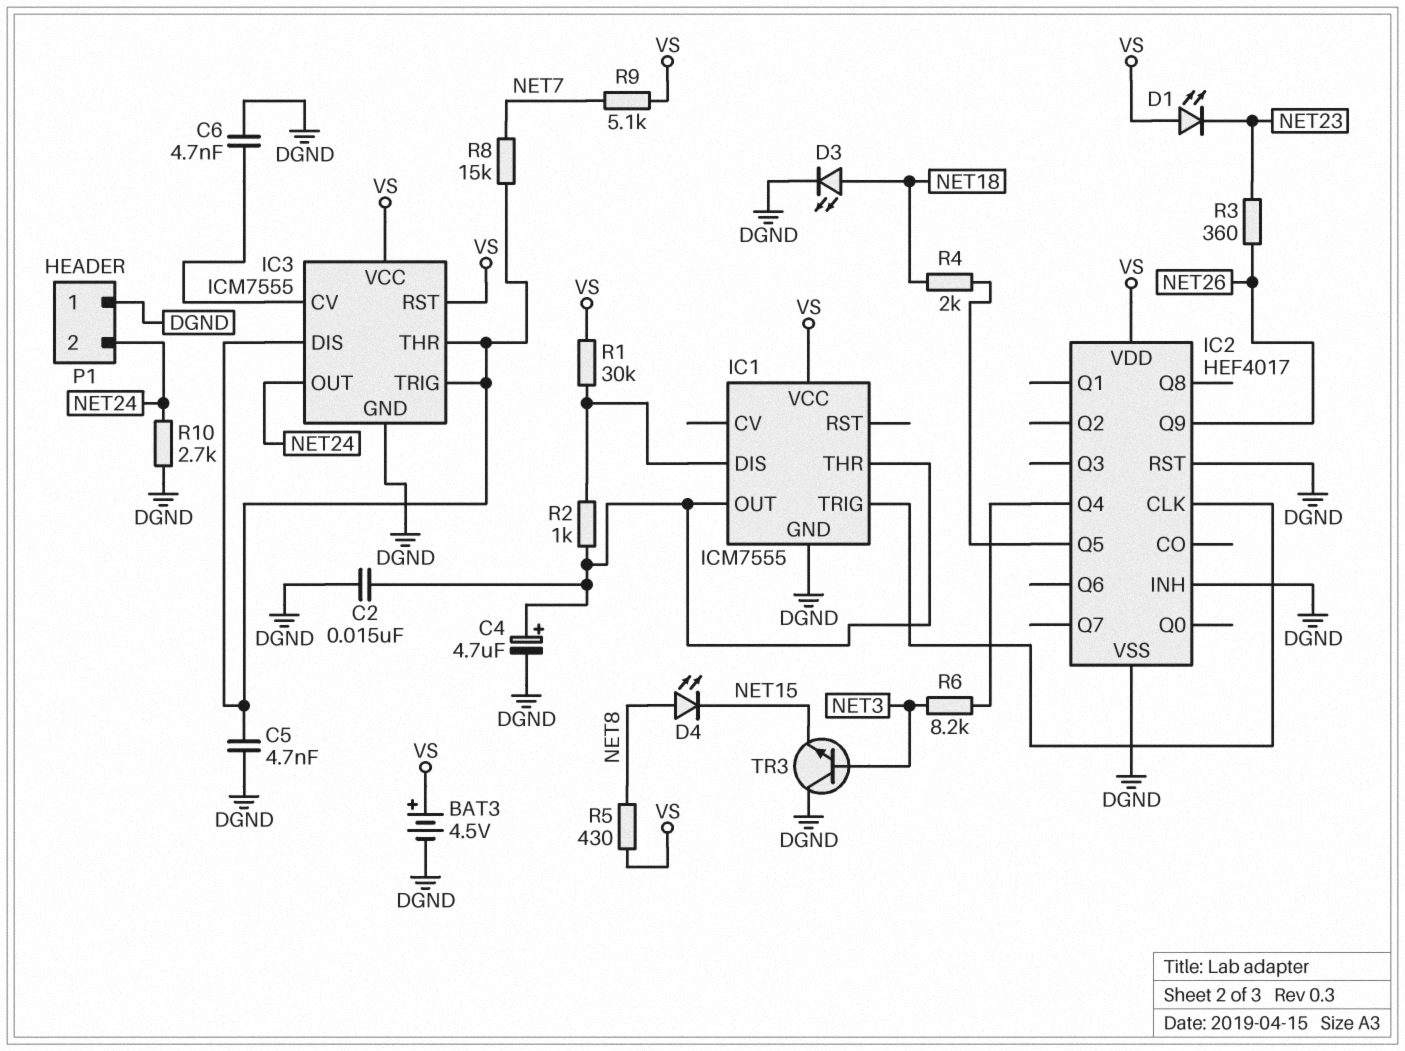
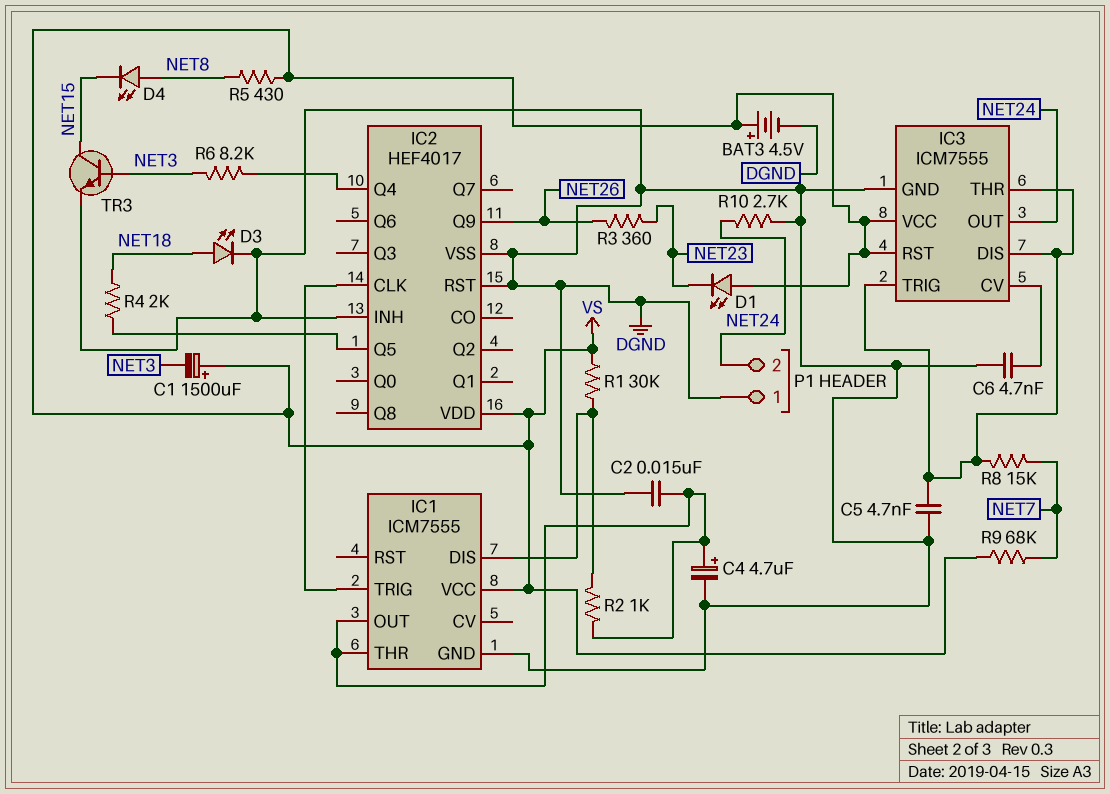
C1: none -> 1500uF (plus VS, minus NET3)
R9: 5.1k (NET7, VS) -> 68k (NET7, VS)
TR3: NPN (B NET3, C DGND, E NET15) -> NPN (B NET3, C NET15, E DGND)

